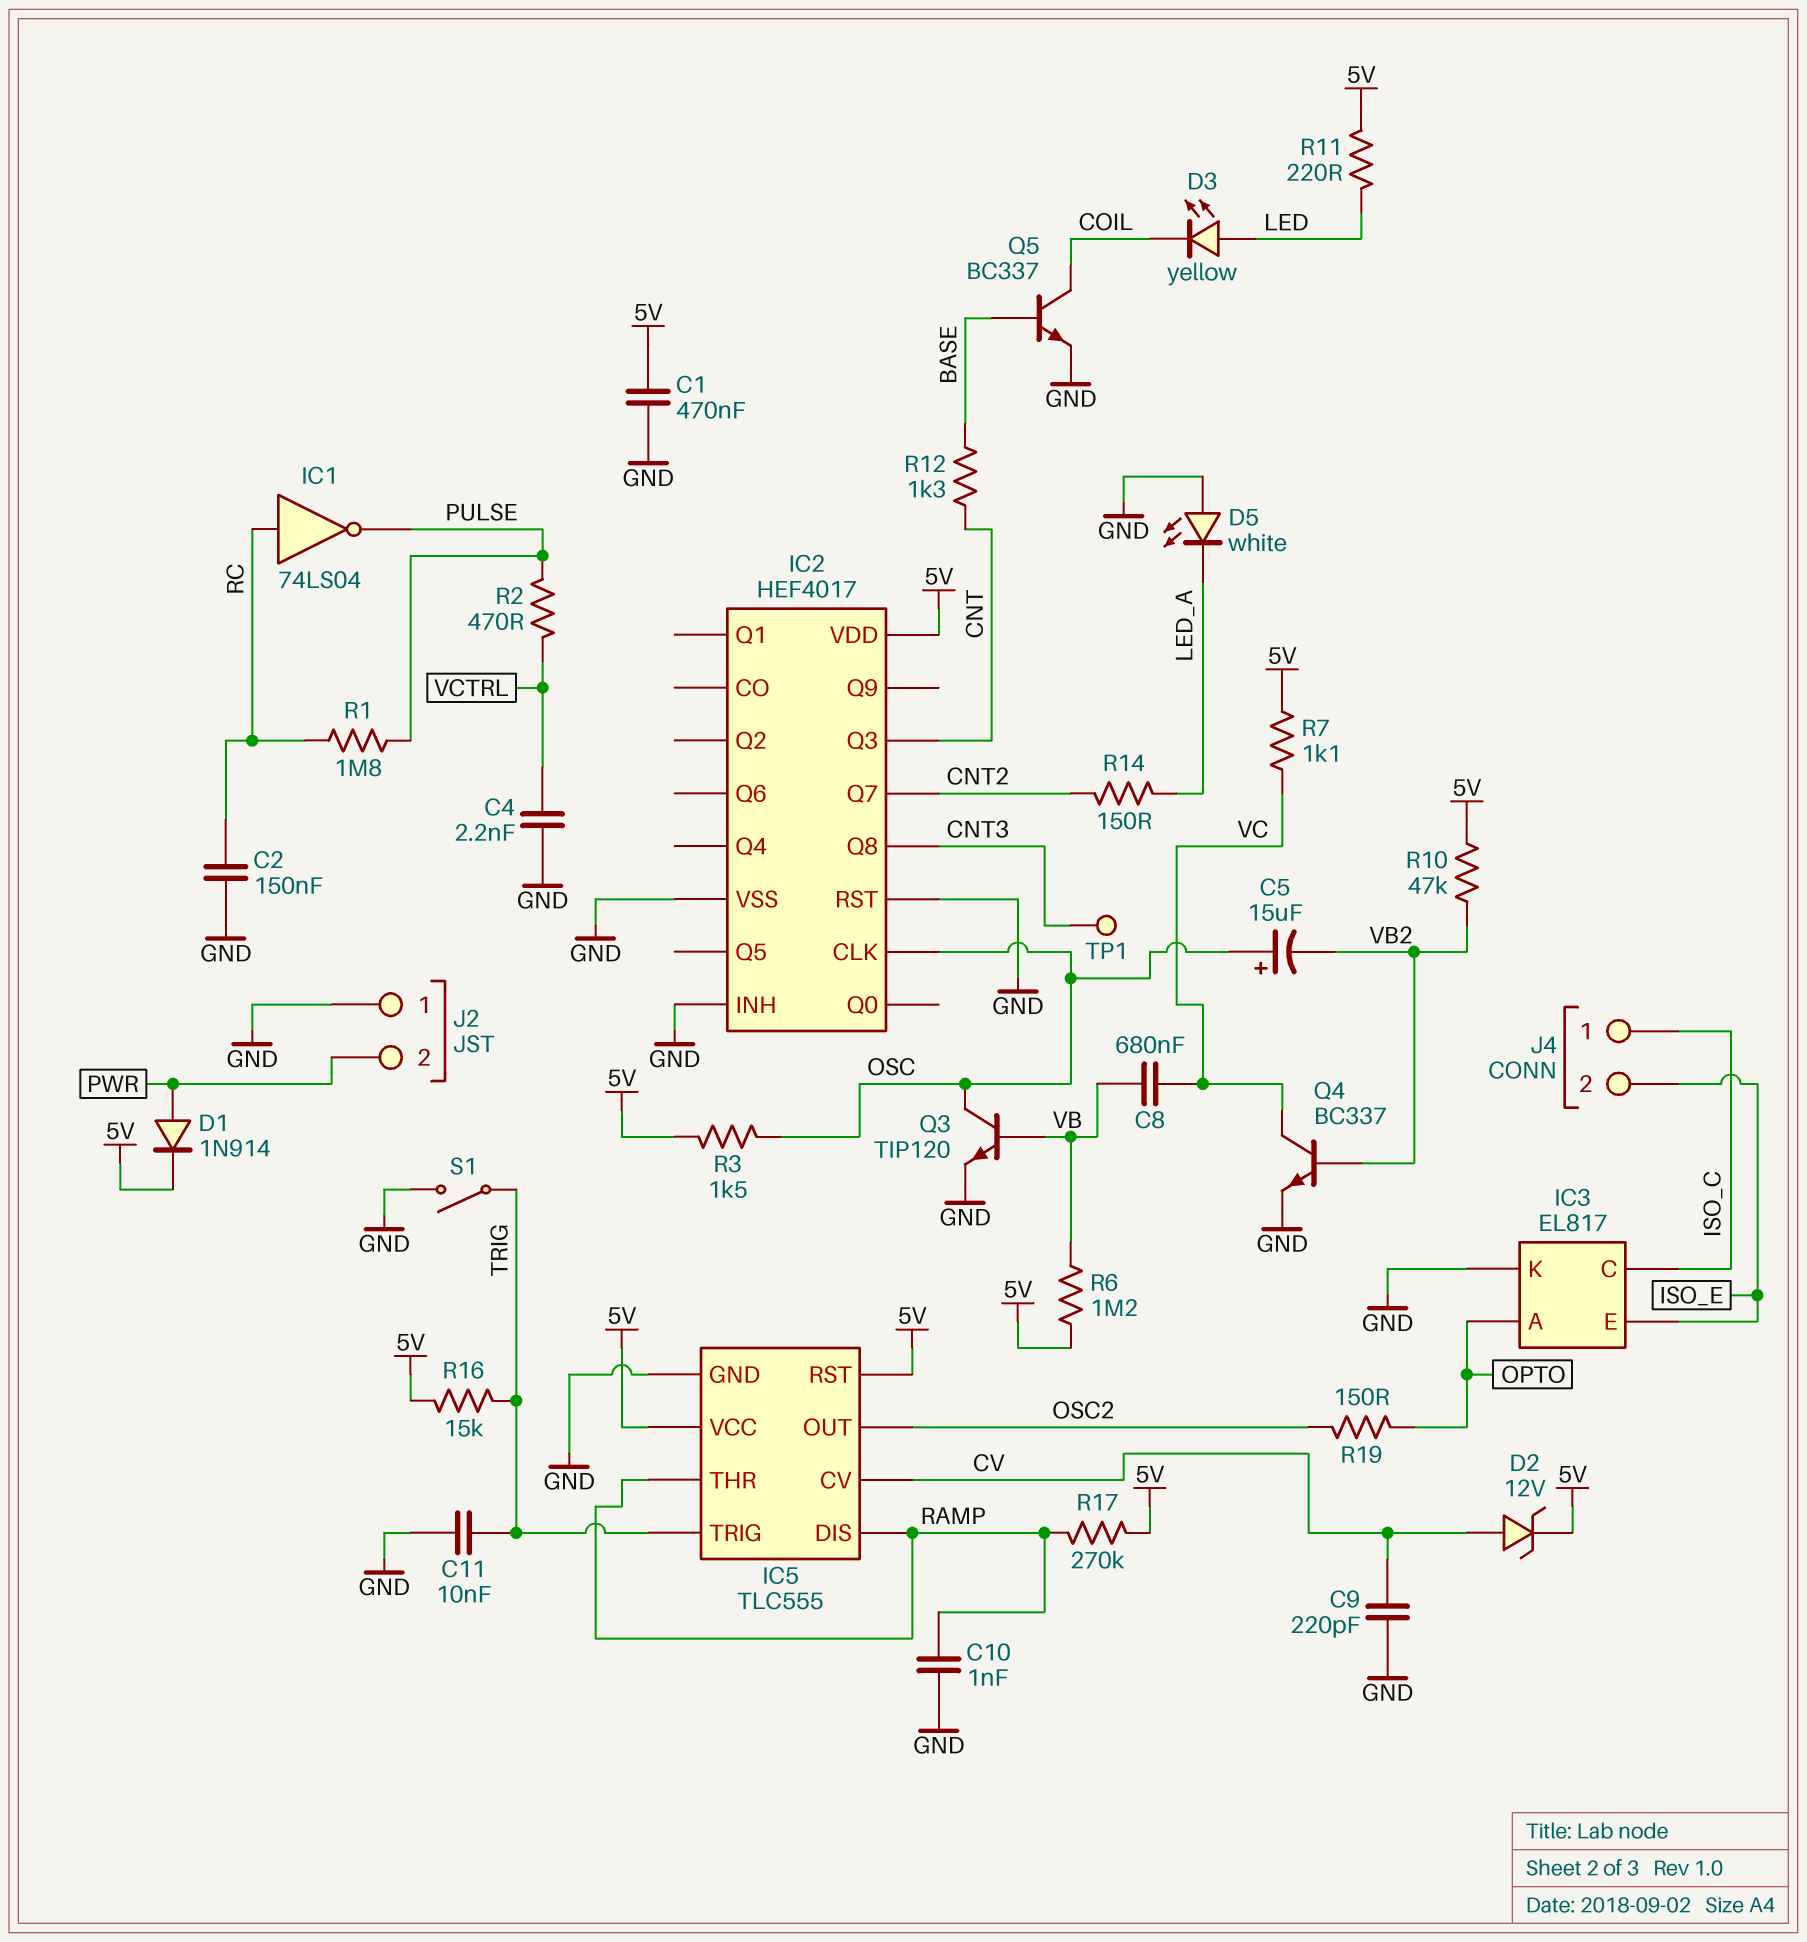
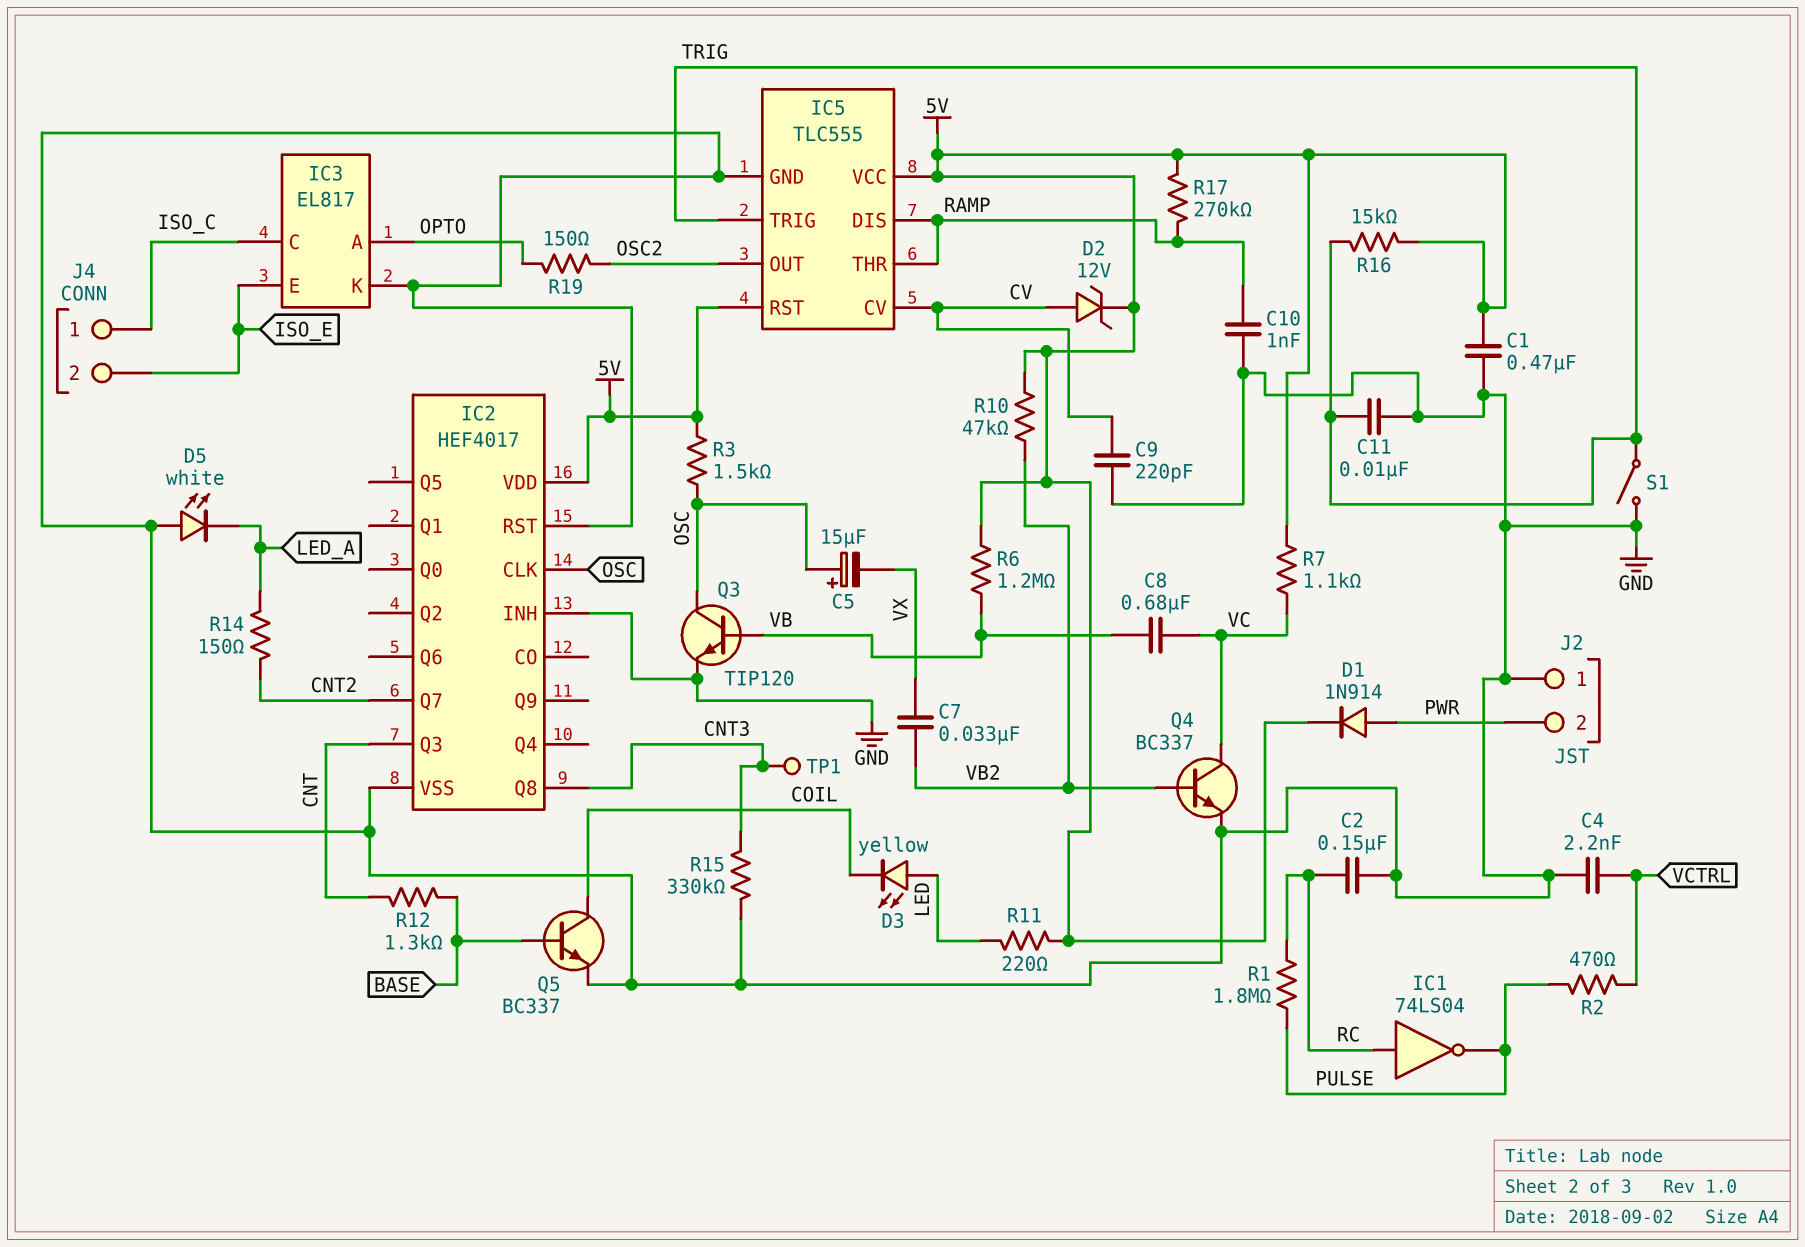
C5: 15uF (plus OSC, minus VB2) -> 15uF (plus OSC, minus VX)
C7: none -> 33nF (VB2, VX)
R15: none -> 330k (CNT3, GND)

